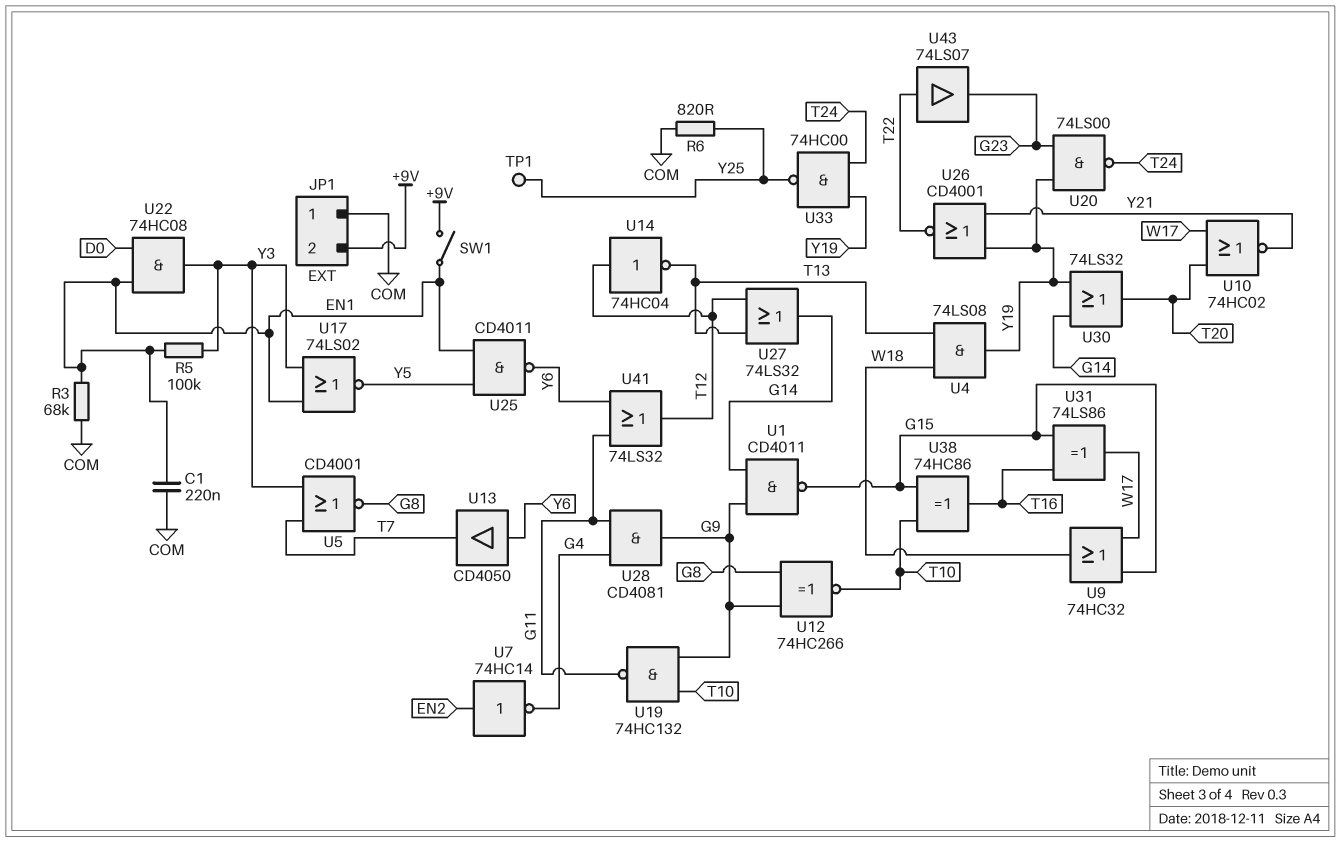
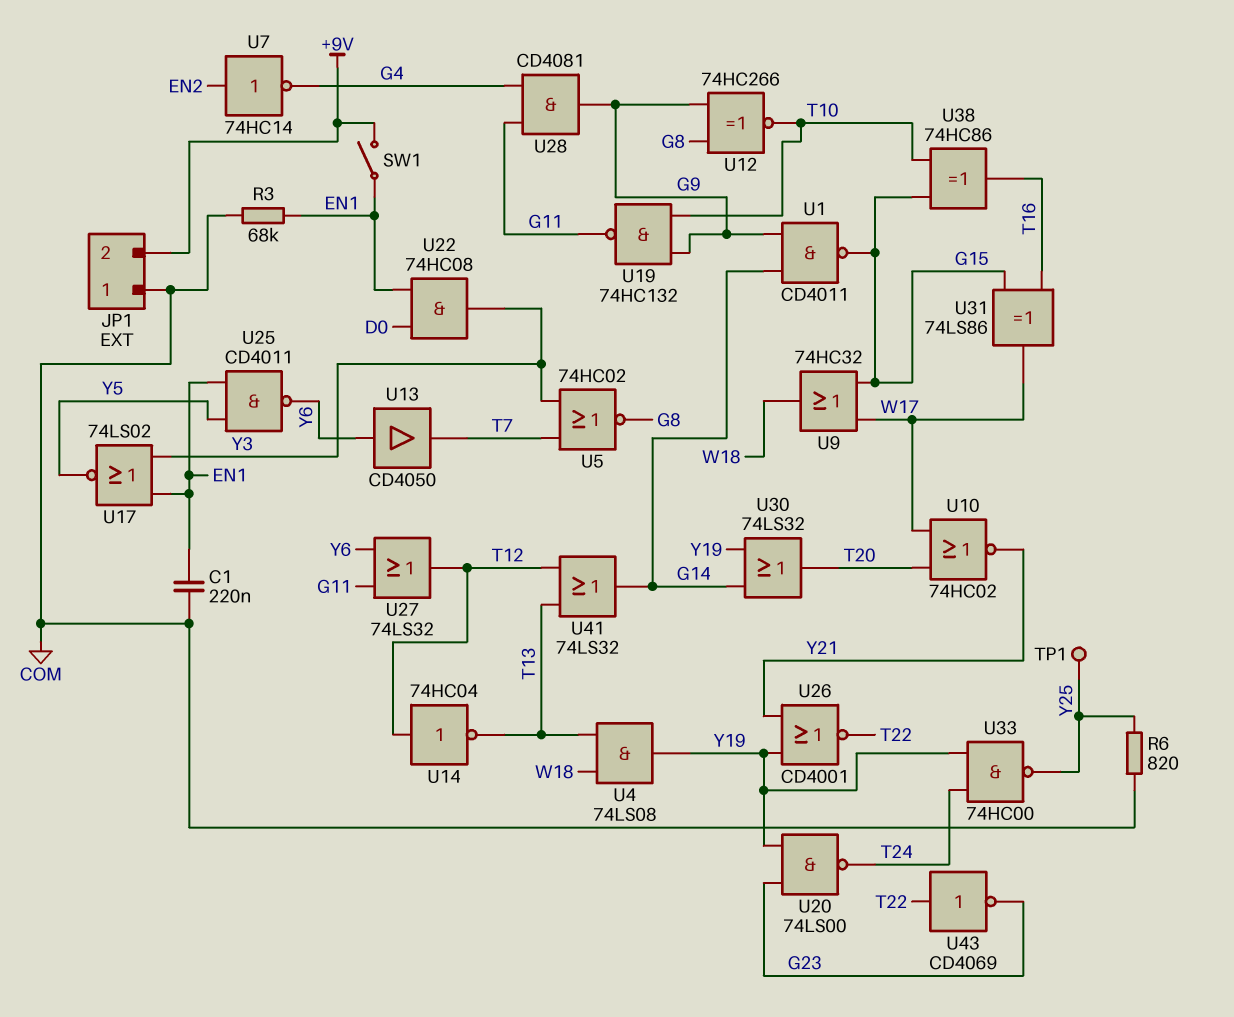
R5: 100k (EN1, Y3) -> none
U5: NOR CD4001 (in T7, in Y3, out G8) -> NOR 74HC02 (in T7, in Y3, out G8)
U27: OR 74LS32 (in T12, in T13, out G14) -> OR 74LS32 (in G11, in Y6, out T12)
U41: OR 74LS32 (in G11, in Y6, out T12) -> OR 74LS32 (in T12, in T13, out G14)
U43: buffer 74LS07 (in T22, out G23) -> NOT CD4069 (in T22, out G23)

